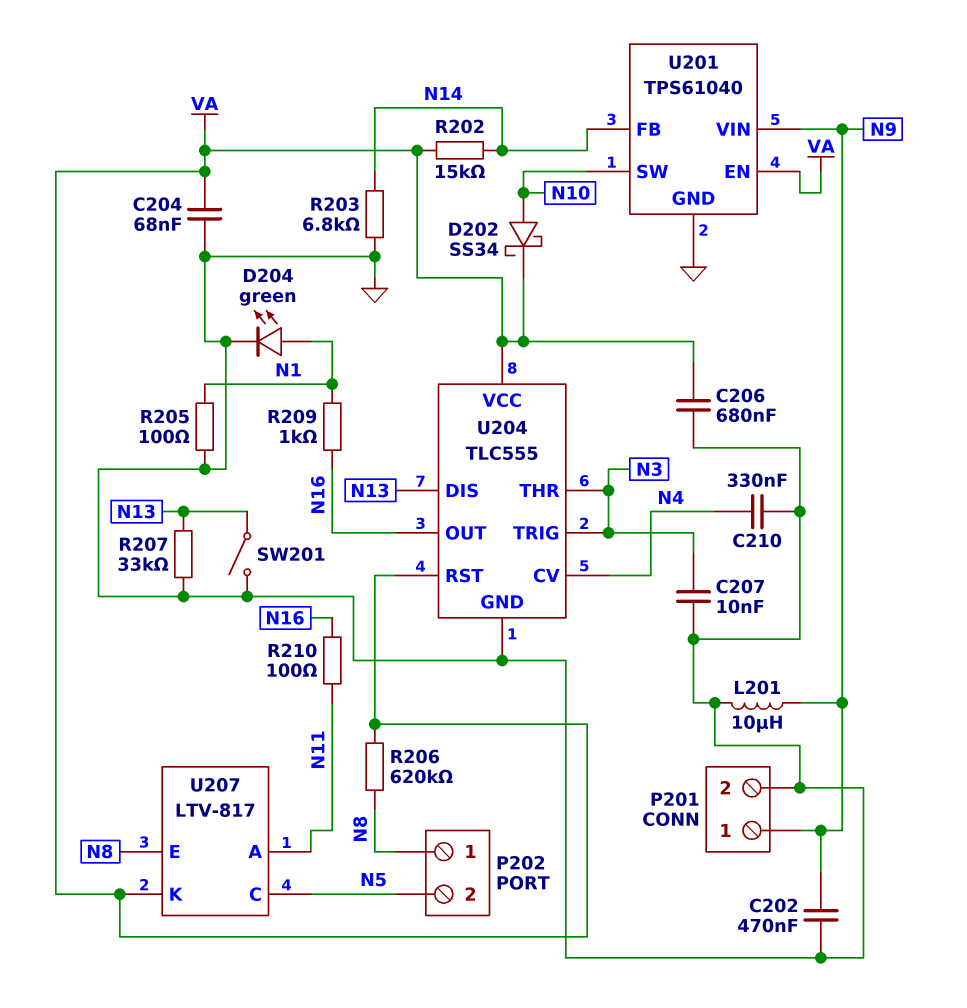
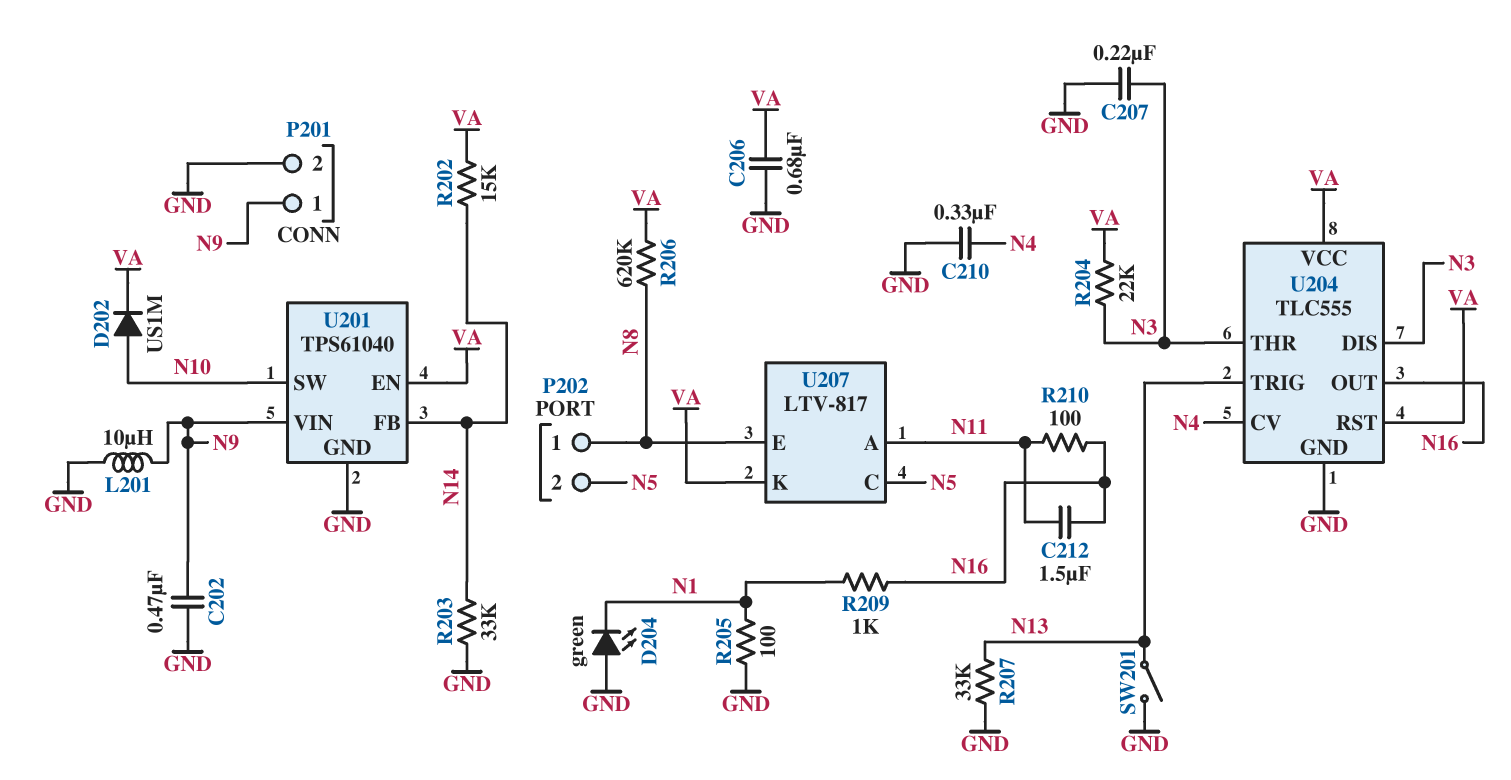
C204: 68nF (GND, VA) -> none
C207: 10nF (GND, N3) -> 220nF (GND, N3)
C212: none -> 1.5uF (N11, N16)
D202: schottky SS34 (A N10, K VA) -> diode US1M (A N10, K VA)
D204: LED green (A N1, K GND) -> LED green (A GND, K N1)
R203: 6.8k (GND, N14) -> 33k (GND, N14)
R204: none -> 22k (N3, VA)
U204 pin DIS: N13 -> N3
U204 pin TRIG: N3 -> N13

